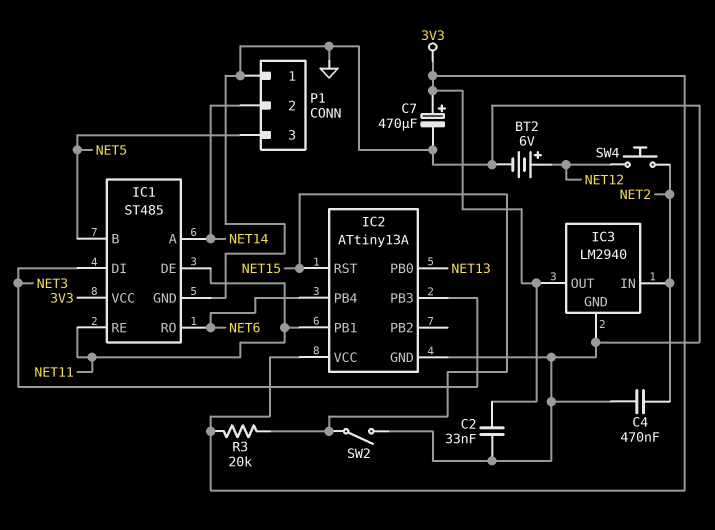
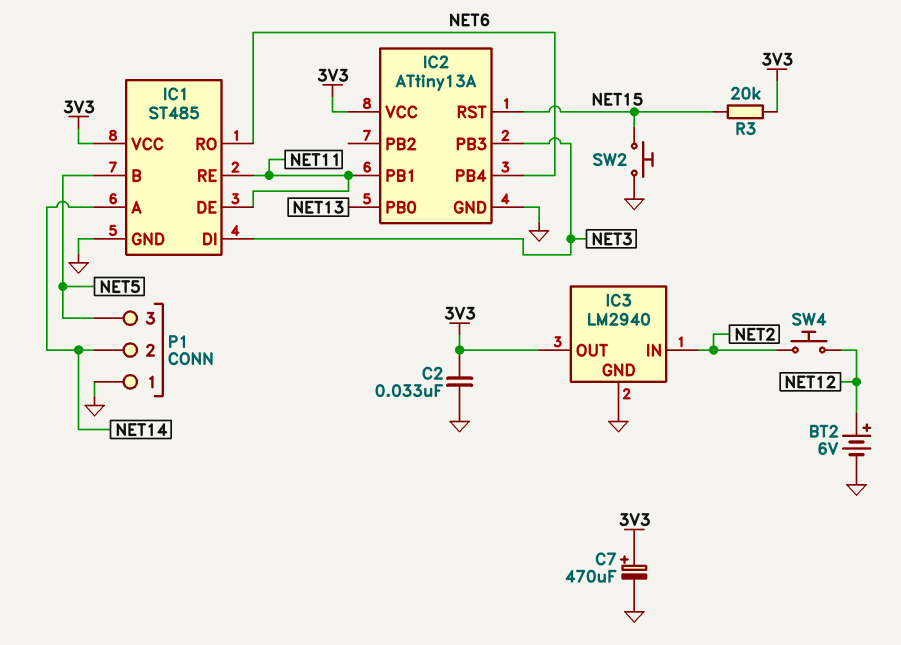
C4: 470nF (GND, NET2) -> none
SW2: switch (GND, NET15) -> button (GND, NET15)

